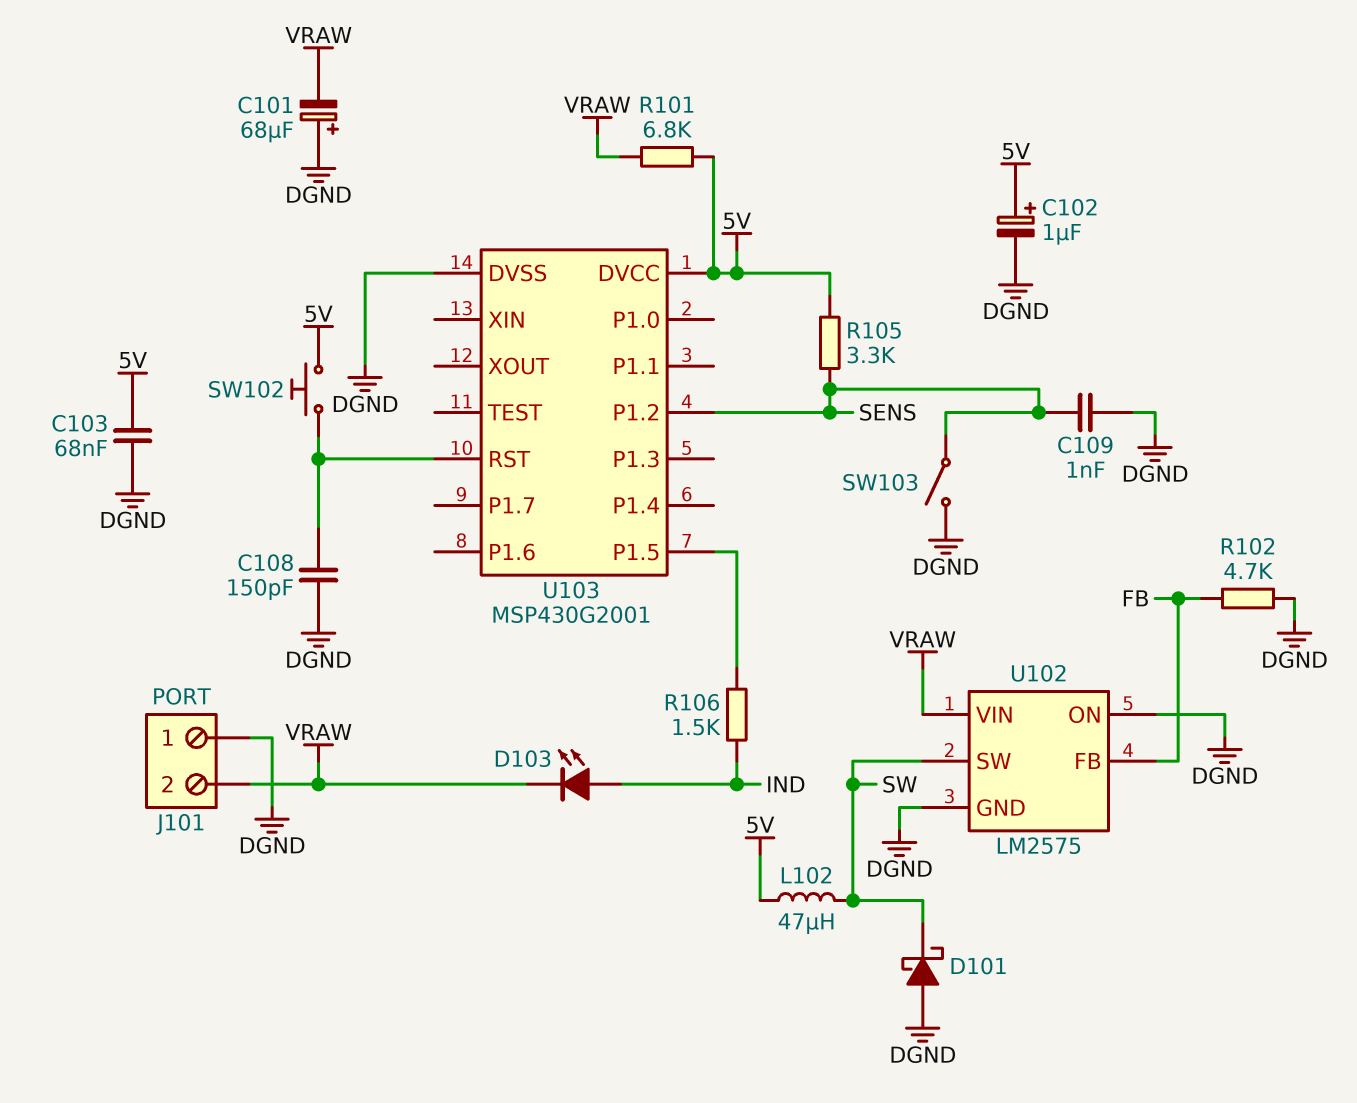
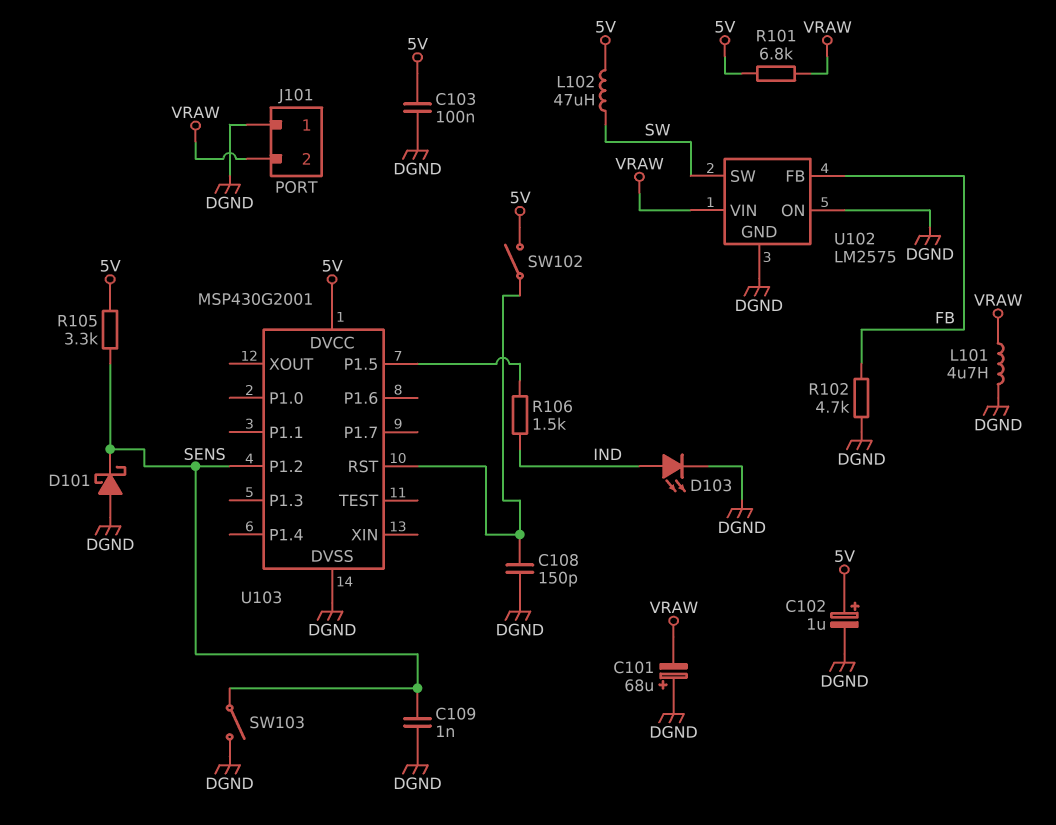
C103: 68nF (5V, DGND) -> 100nF (5V, DGND)
D101: schottky (A DGND, K SW) -> schottky (A DGND, K SENS)
D103: LED (A IND, K VRAW) -> LED (A IND, K DGND)
L101: none -> 4.7uH (DGND, VRAW)
SW102: button (5V, U103/RST) -> switch (5V, U103/RST)

